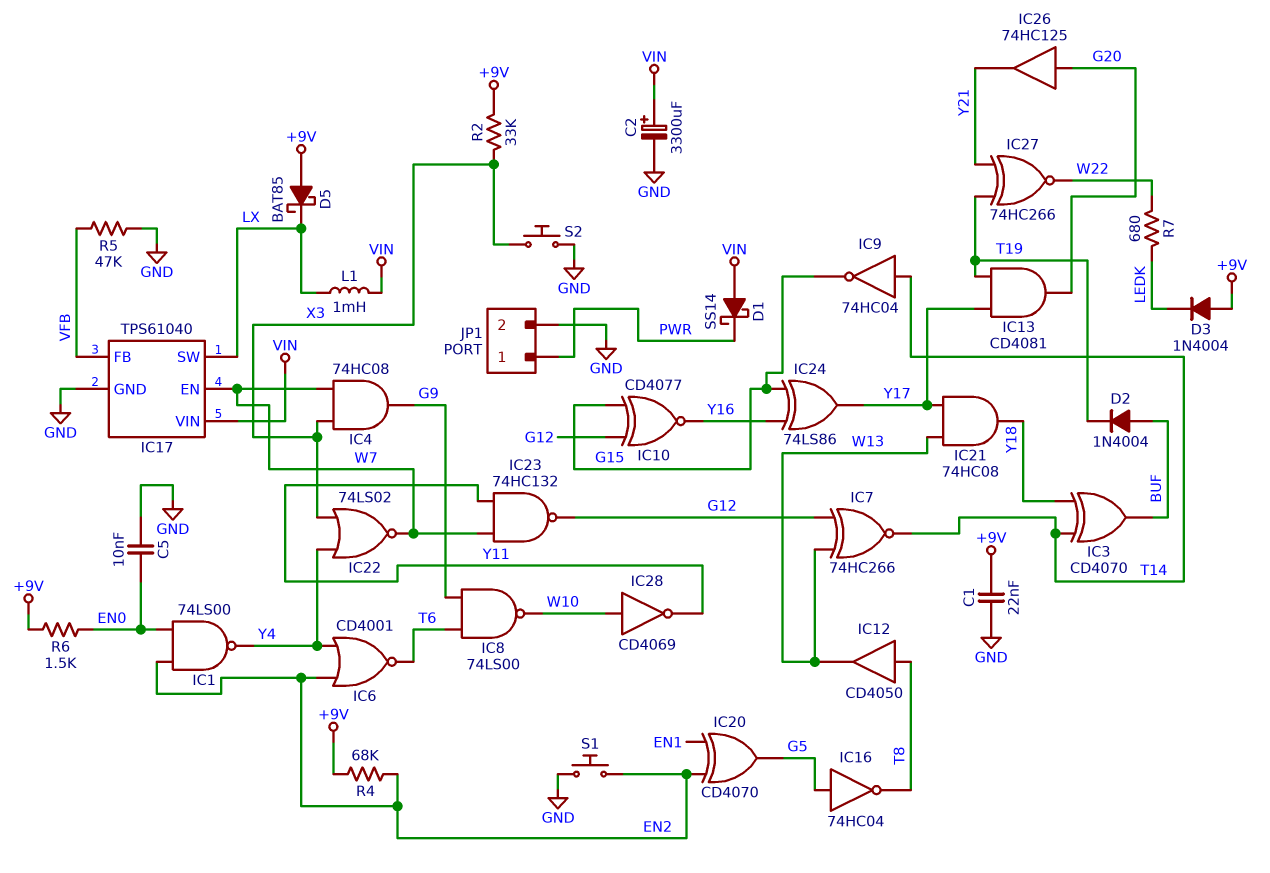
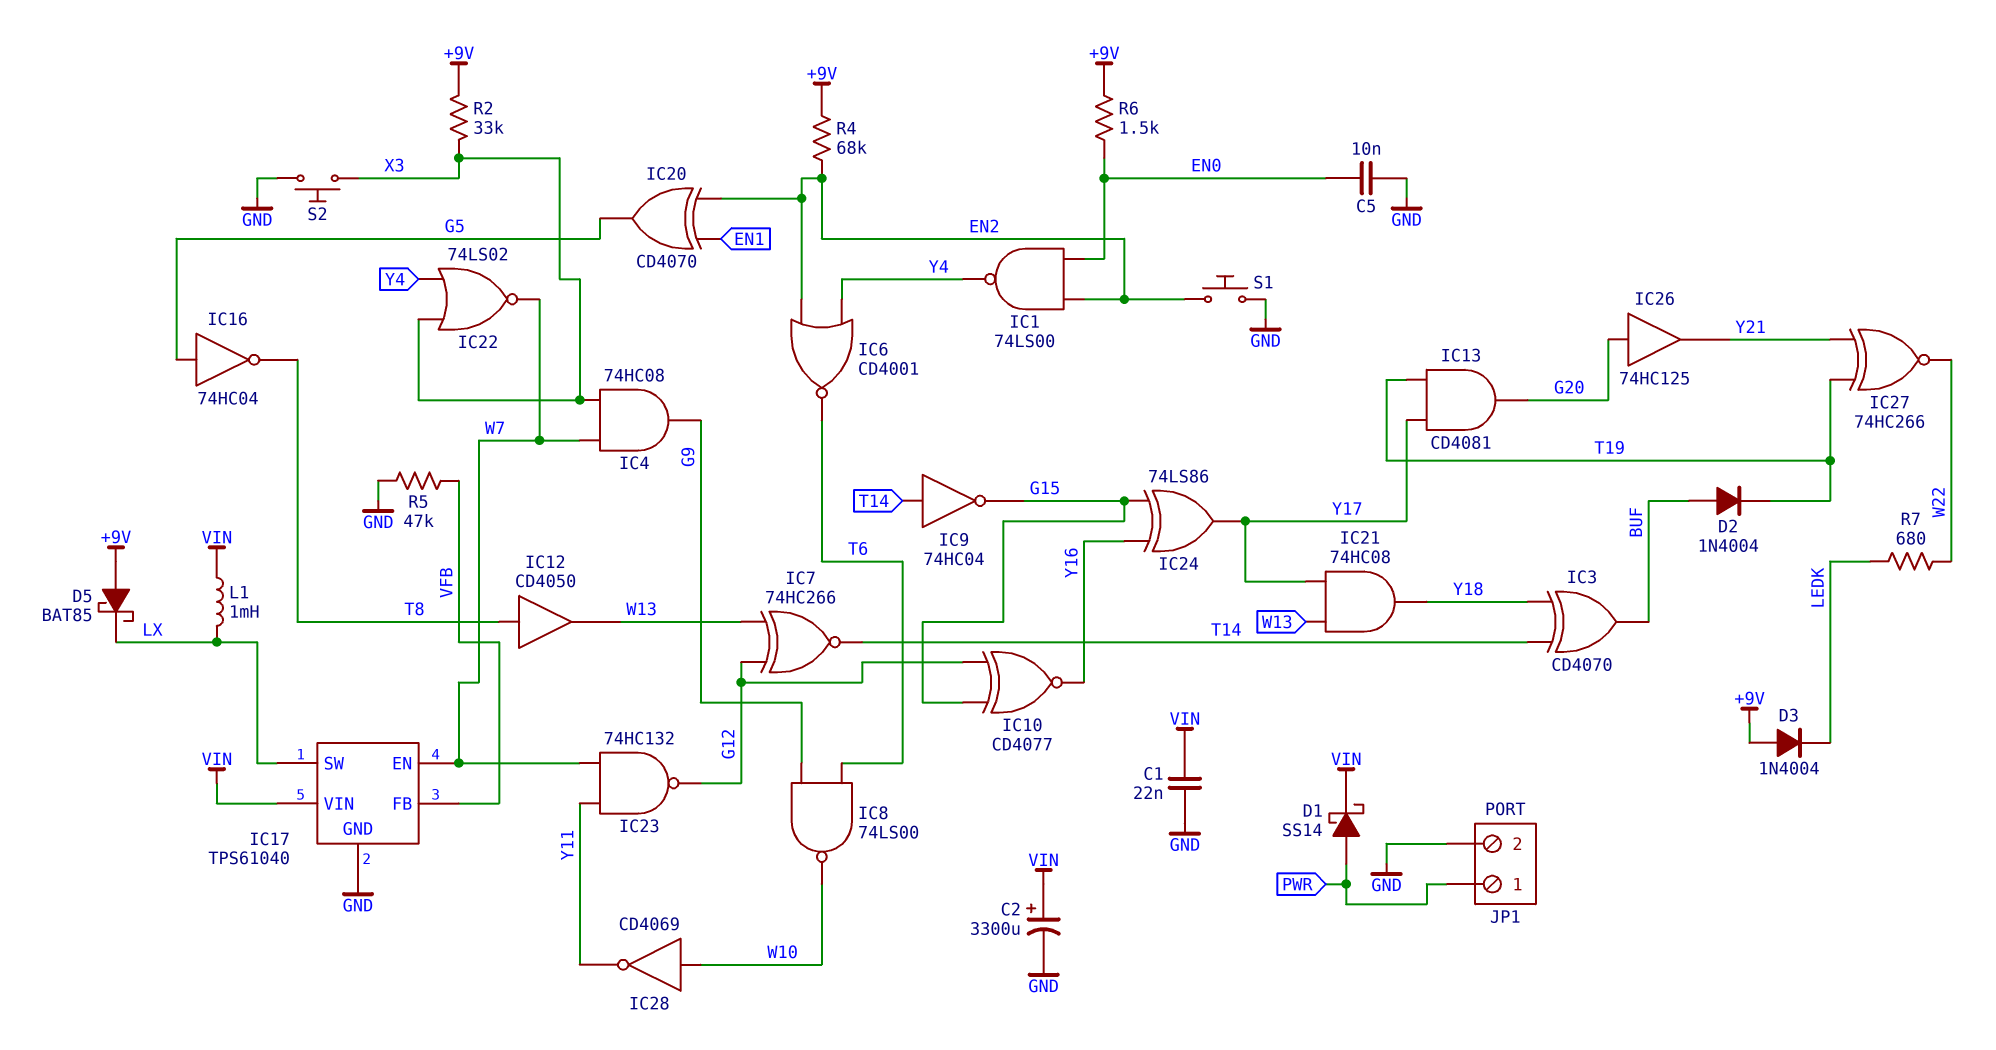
C1: 22nF (+9V, GND) -> 22nF (GND, VIN)
D1: schottky SS14 (A VIN, K PWR) -> schottky SS14 (A PWR, K VIN)

